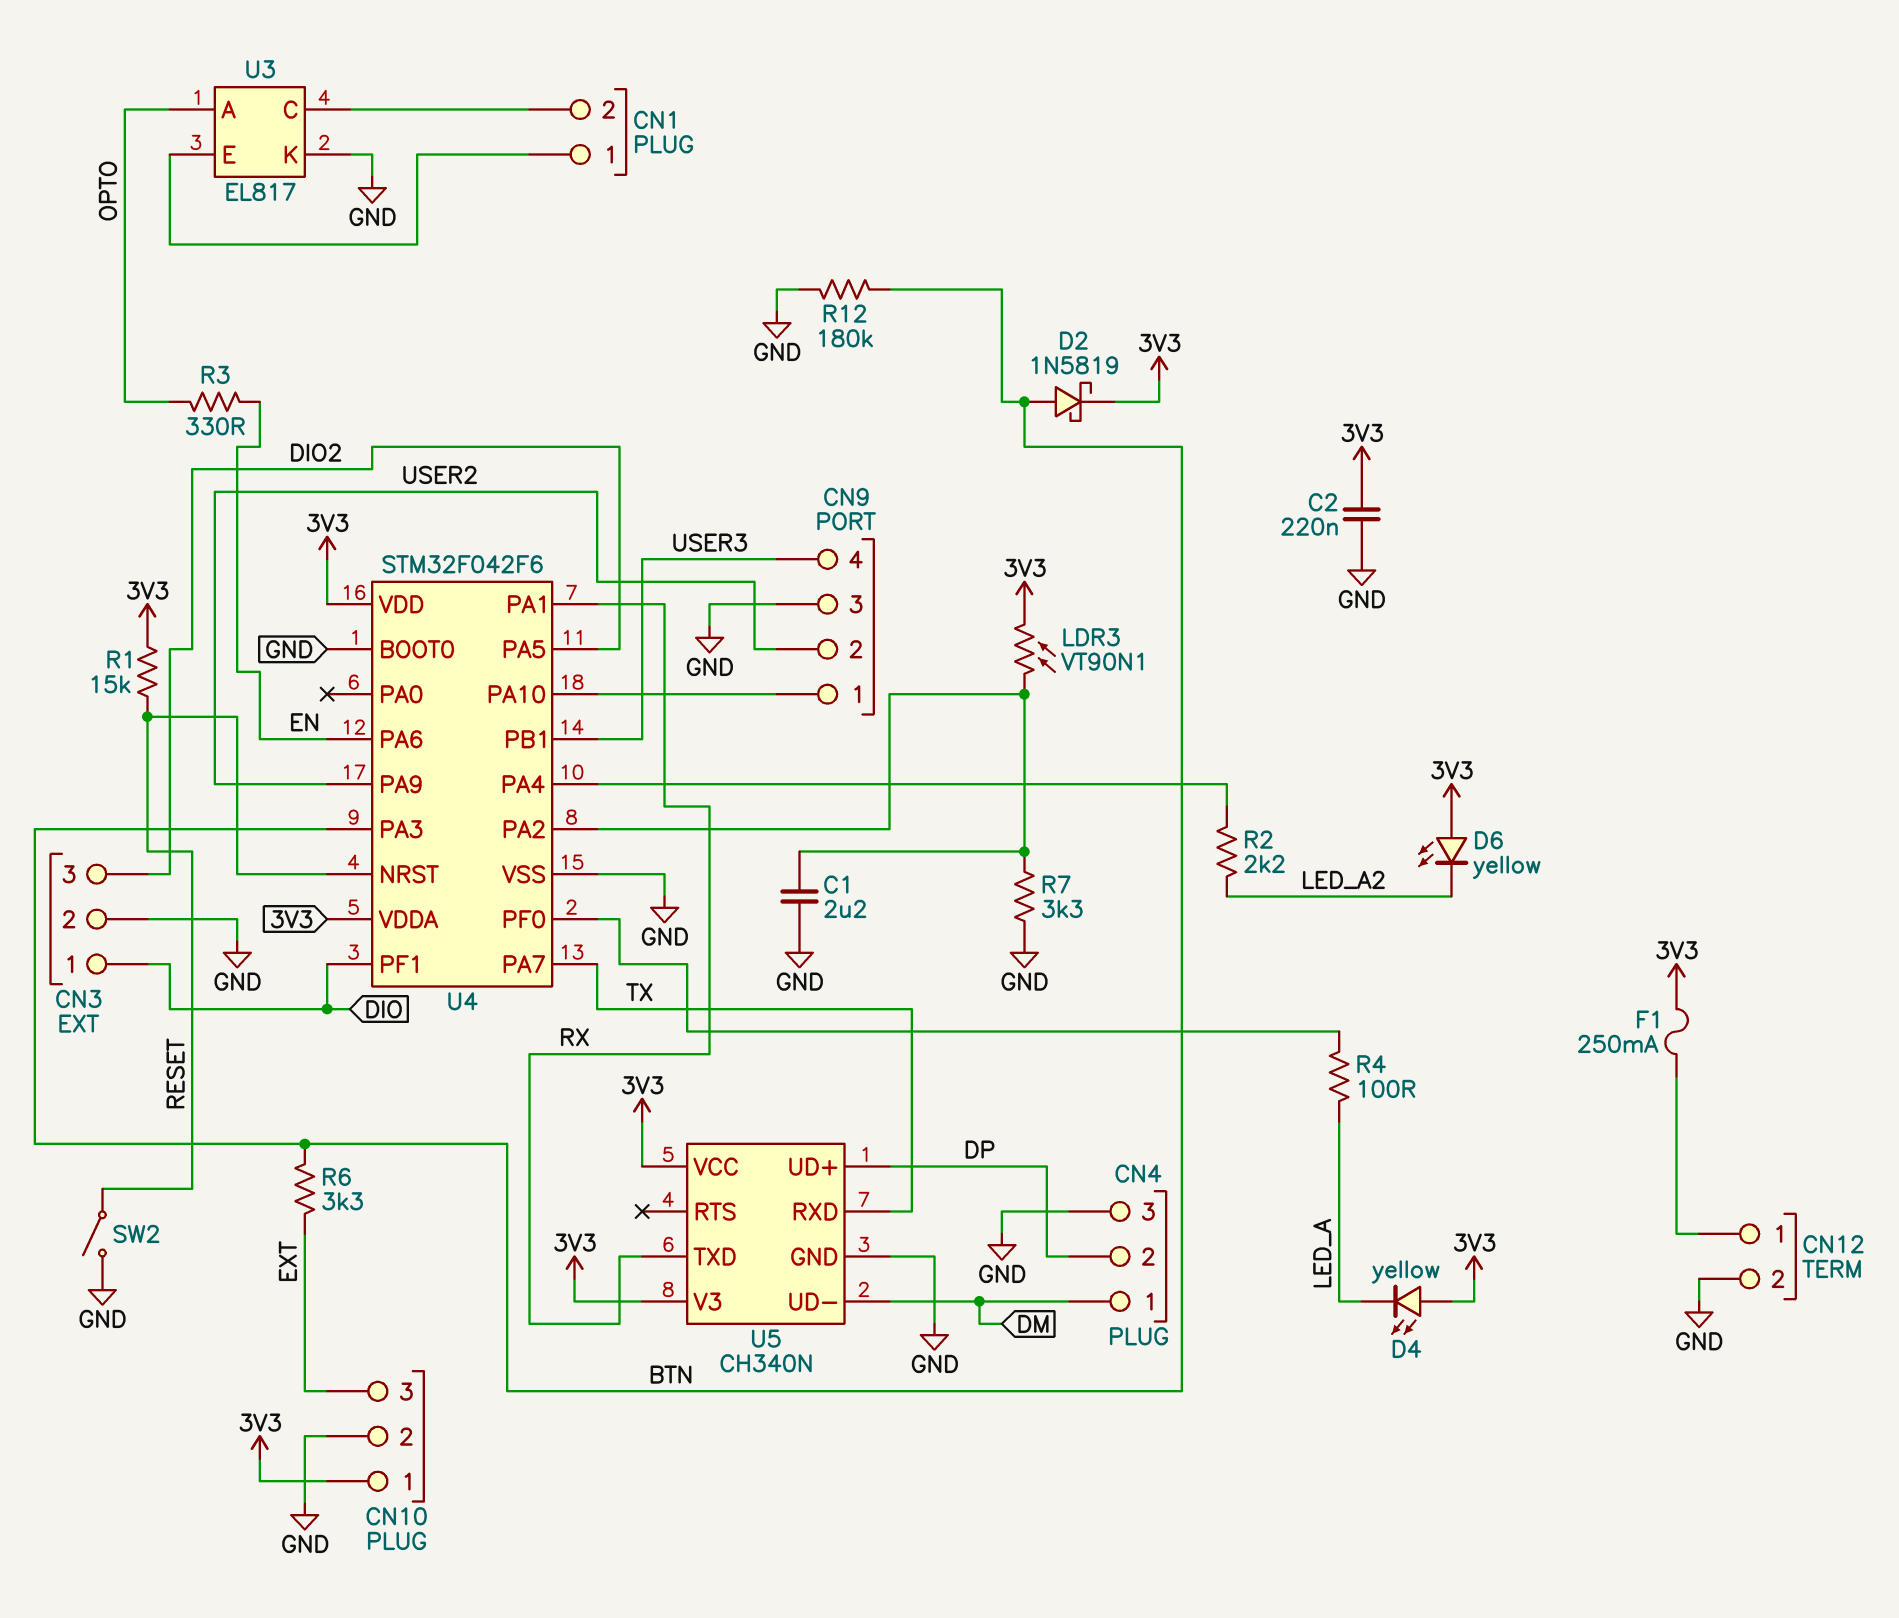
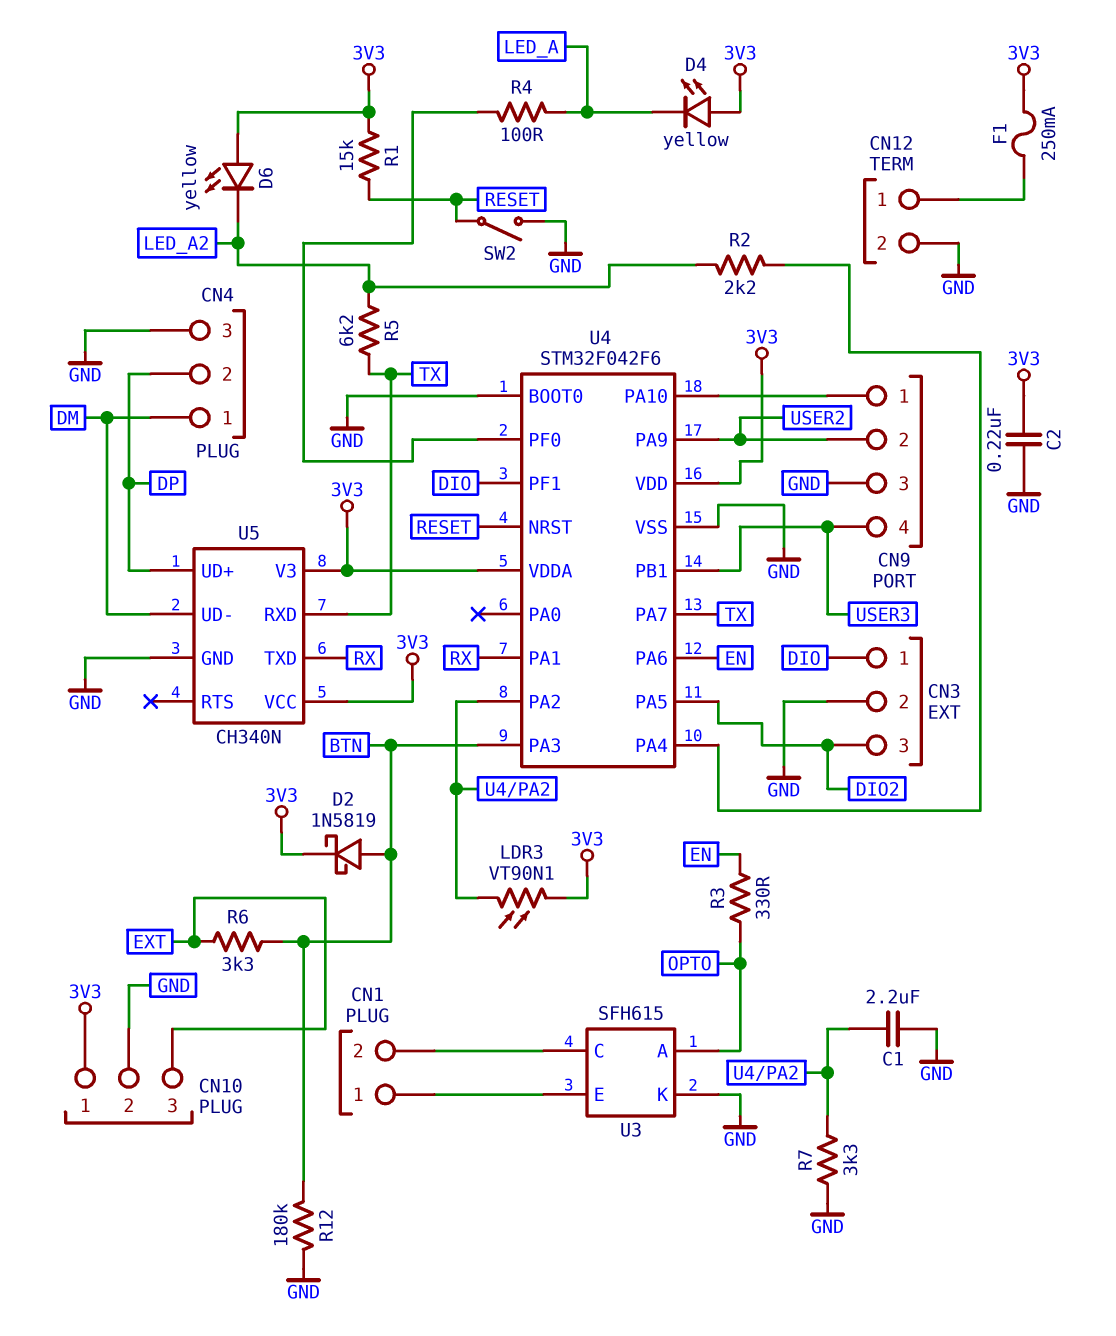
R5: none -> 6.2k (LED_A2, TX)
U3: EL817 -> SFH615

